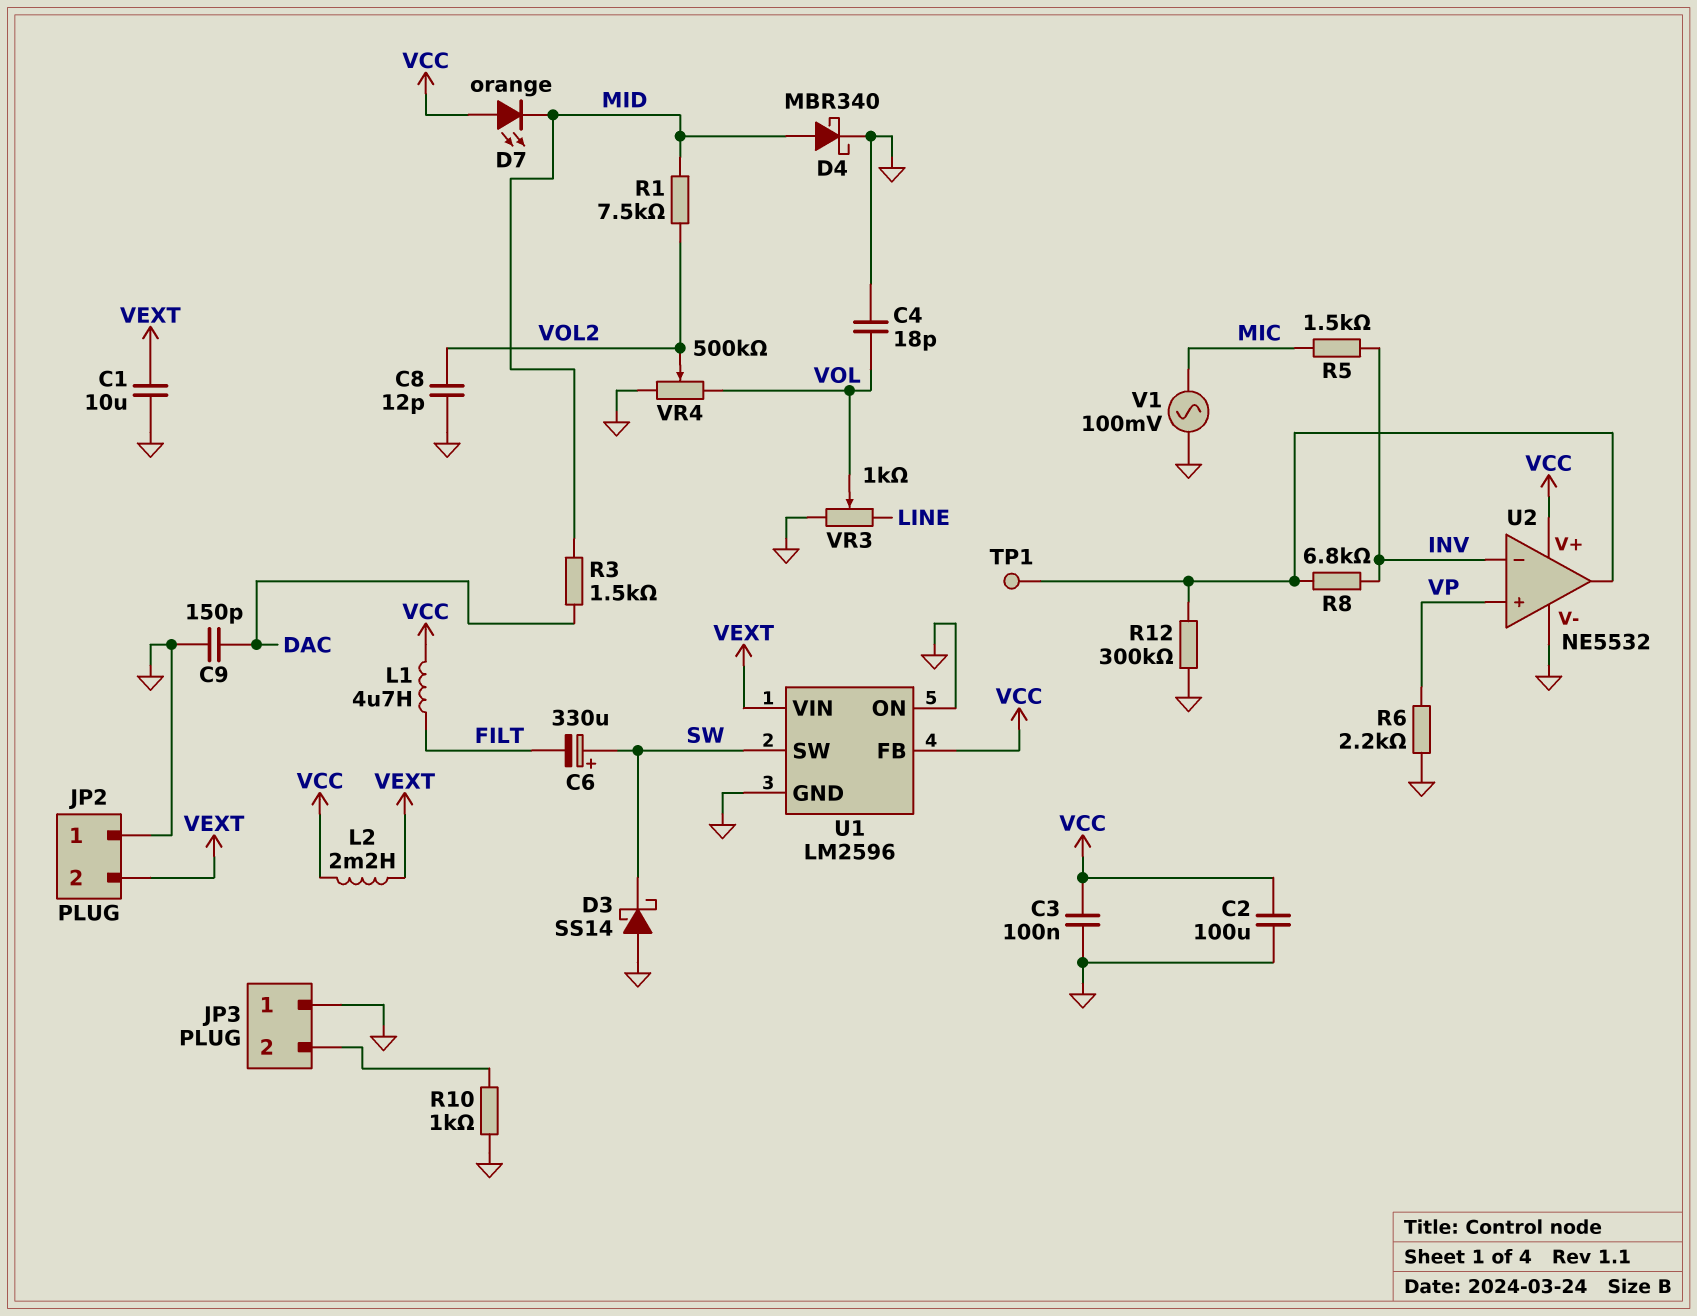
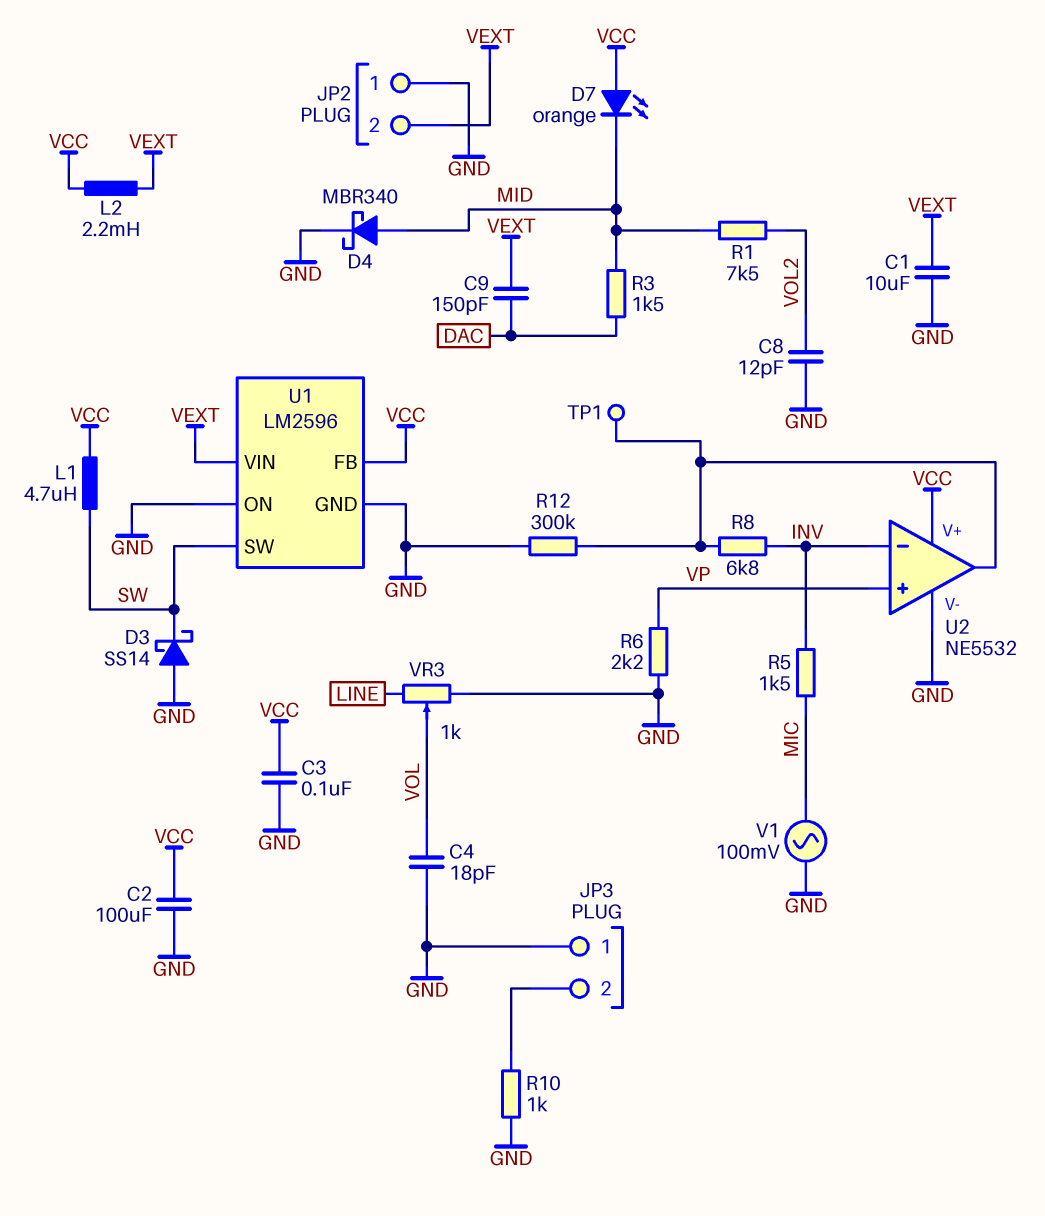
C6: 330uF (plus SW, minus FILT) -> none
C9: 150pF (DAC, GND) -> 150pF (DAC, VEXT)
L1: 4.7uH (FILT, VCC) -> 4.7uH (SW, VCC)
VR4: 500k (GND, VOL, wiper VOL2) -> none

